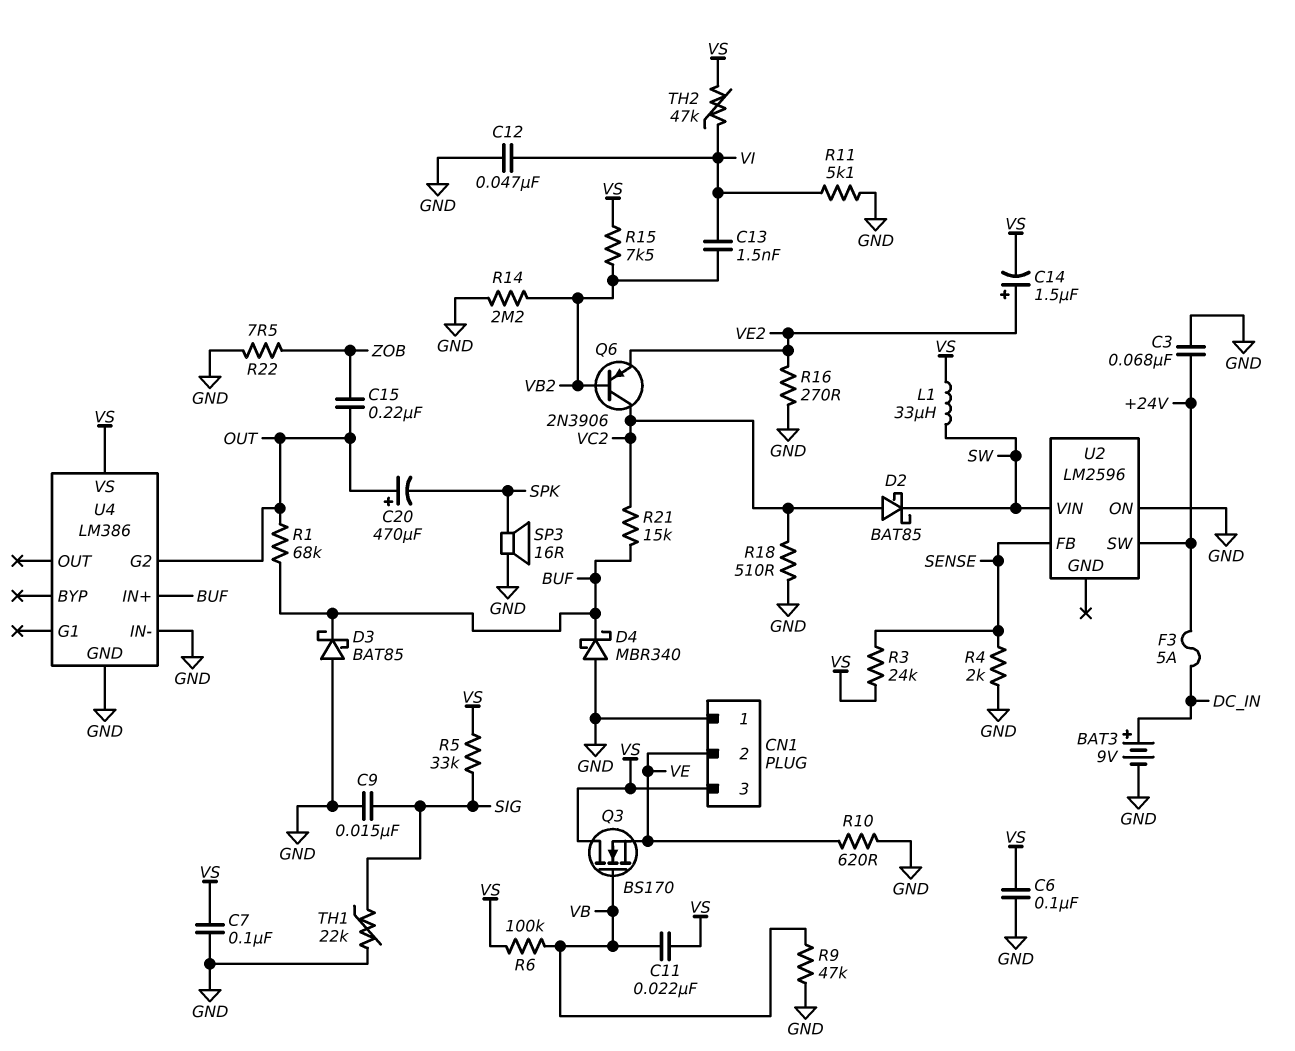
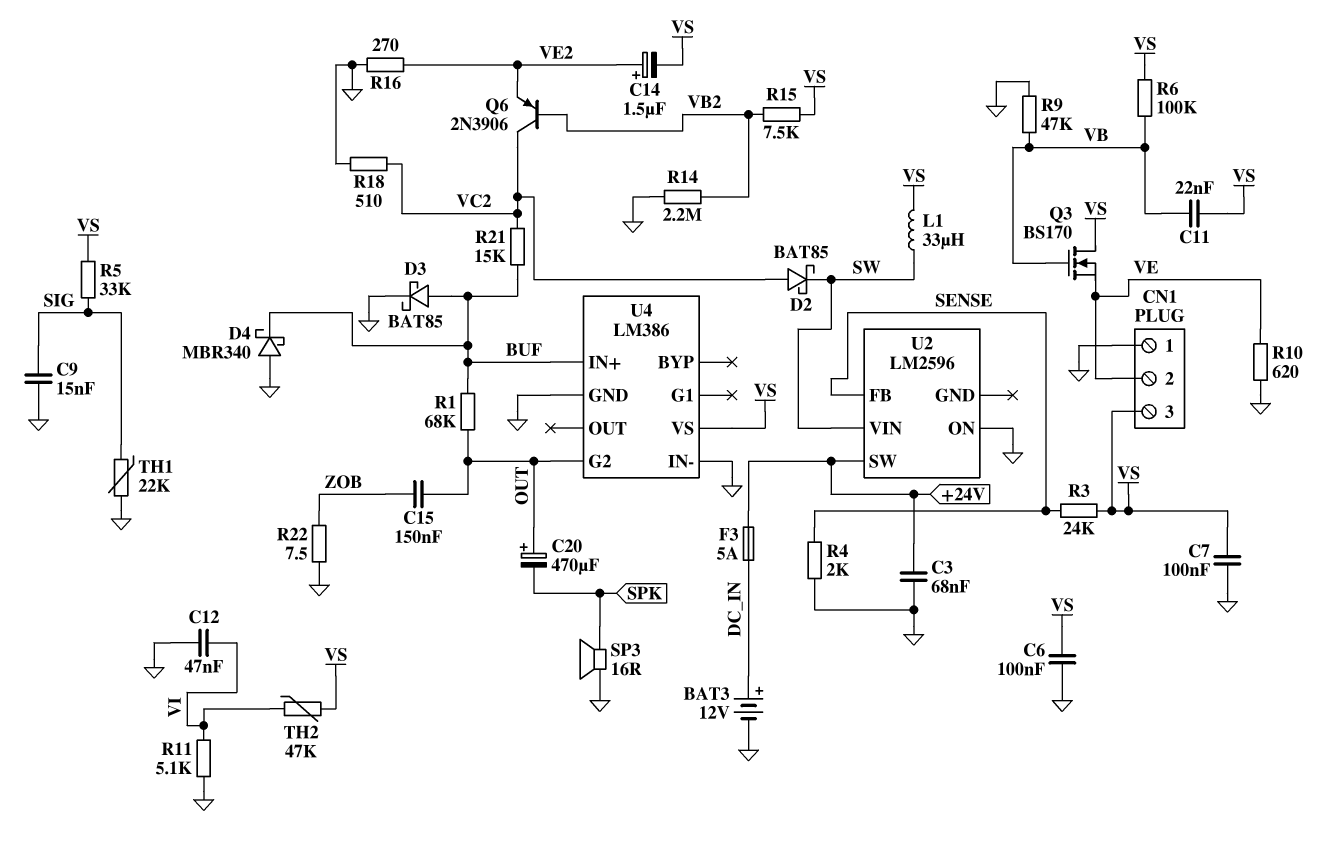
BAT3: 9V (plus DC_IN, minus GND) -> 12V (plus DC_IN, minus GND)
C13: 1.5nF (VB2, VI) -> none
C15: 220nF (OUT, ZOB) -> 150nF (OUT, ZOB)
D3: schottky BAT85 (A GND, K BUF) -> schottky BAT85 (A BUF, K GND)

